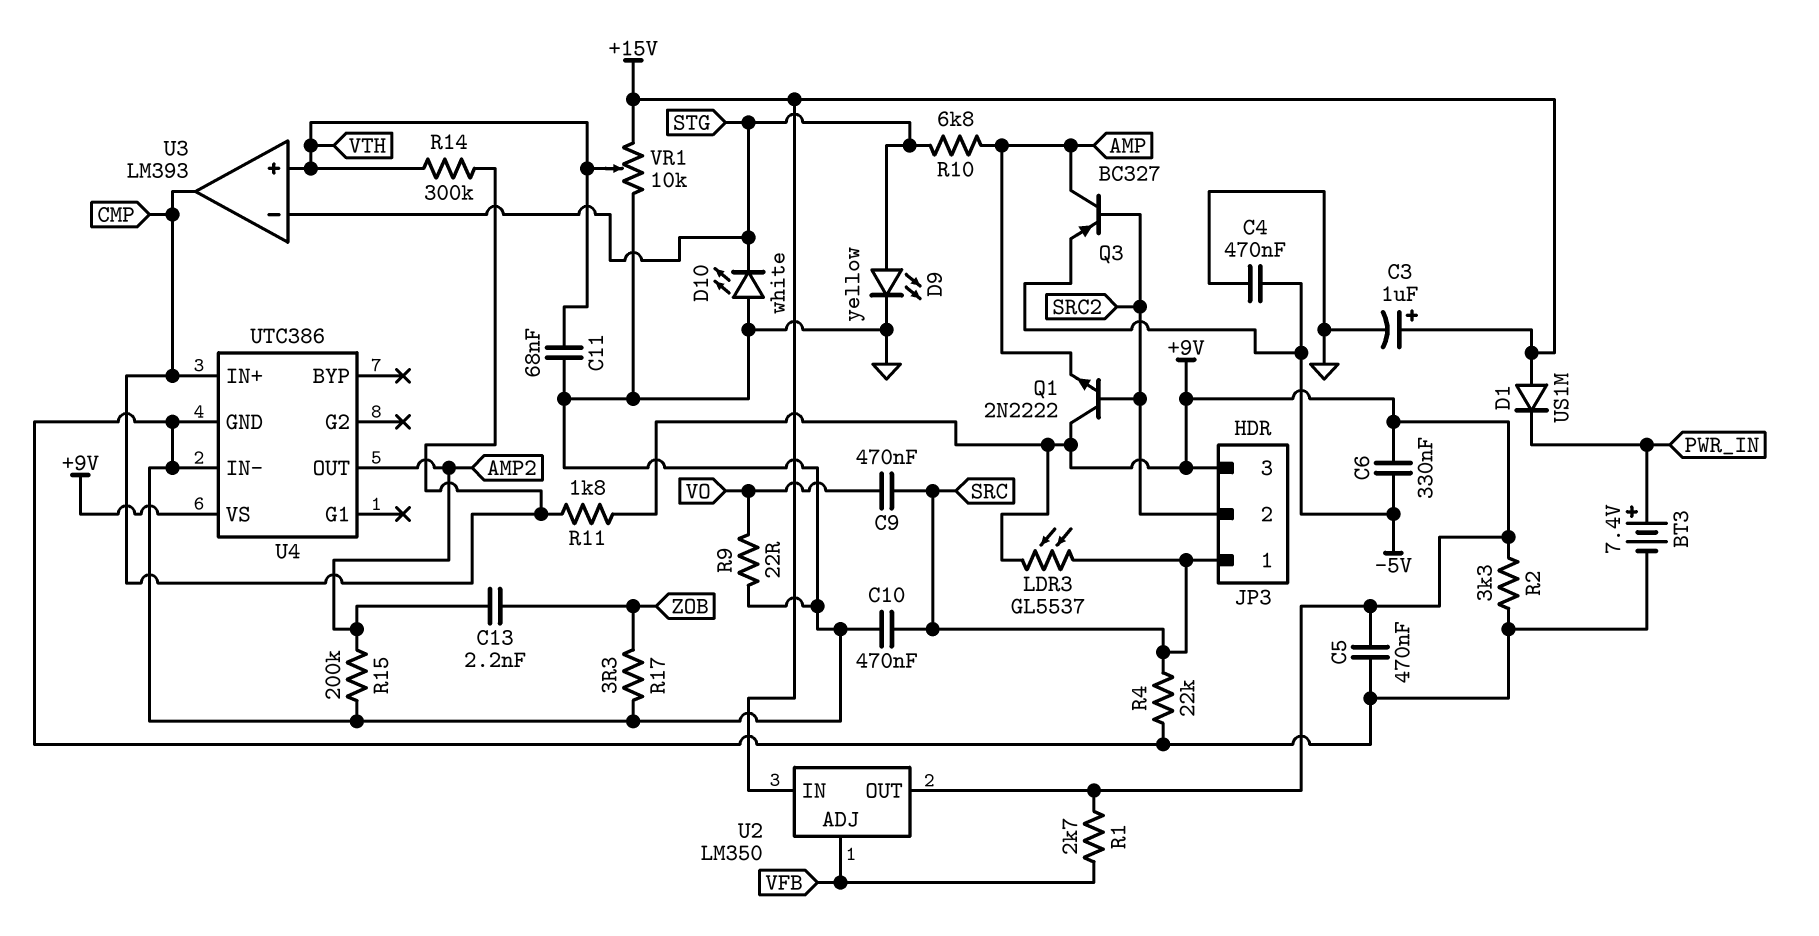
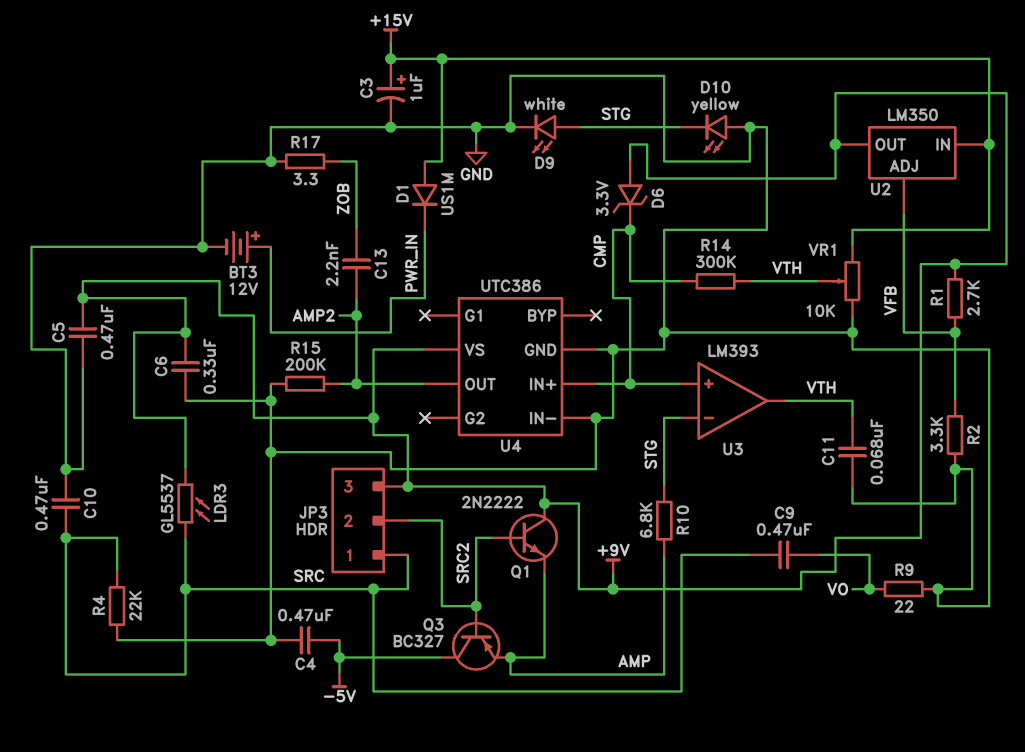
BT3: 7.4V (plus PWR_IN, minus GND) -> 12V (plus PWR_IN, minus GND)
C6: 330nF (+9V, -5V) -> 330nF (+9V, GND)
D6: none -> zener 3.3V (A +9V, K CMP)
D9: LED yellow (A STG, K GND) -> LED white (A STG, K GND)
D10: LED white (A GND, K STG) -> LED yellow (A GND, K STG)
Q3: PNP BC327 (B SRC2, C AMP, E -5V) -> PNP BC327 (B SRC2, C -5V, E AMP)
R2: 3.3k (+9V, GND) -> 3.3k (GND, VFB)
R11: 1.8k (+9V, CMP) -> none
U3 pin in+: VTH -> CMP
U3 pin out: CMP -> VTH

